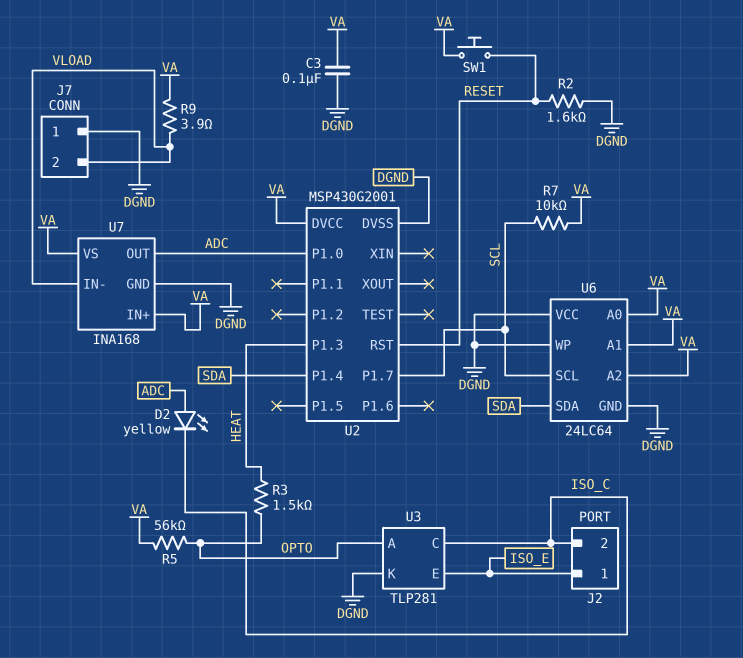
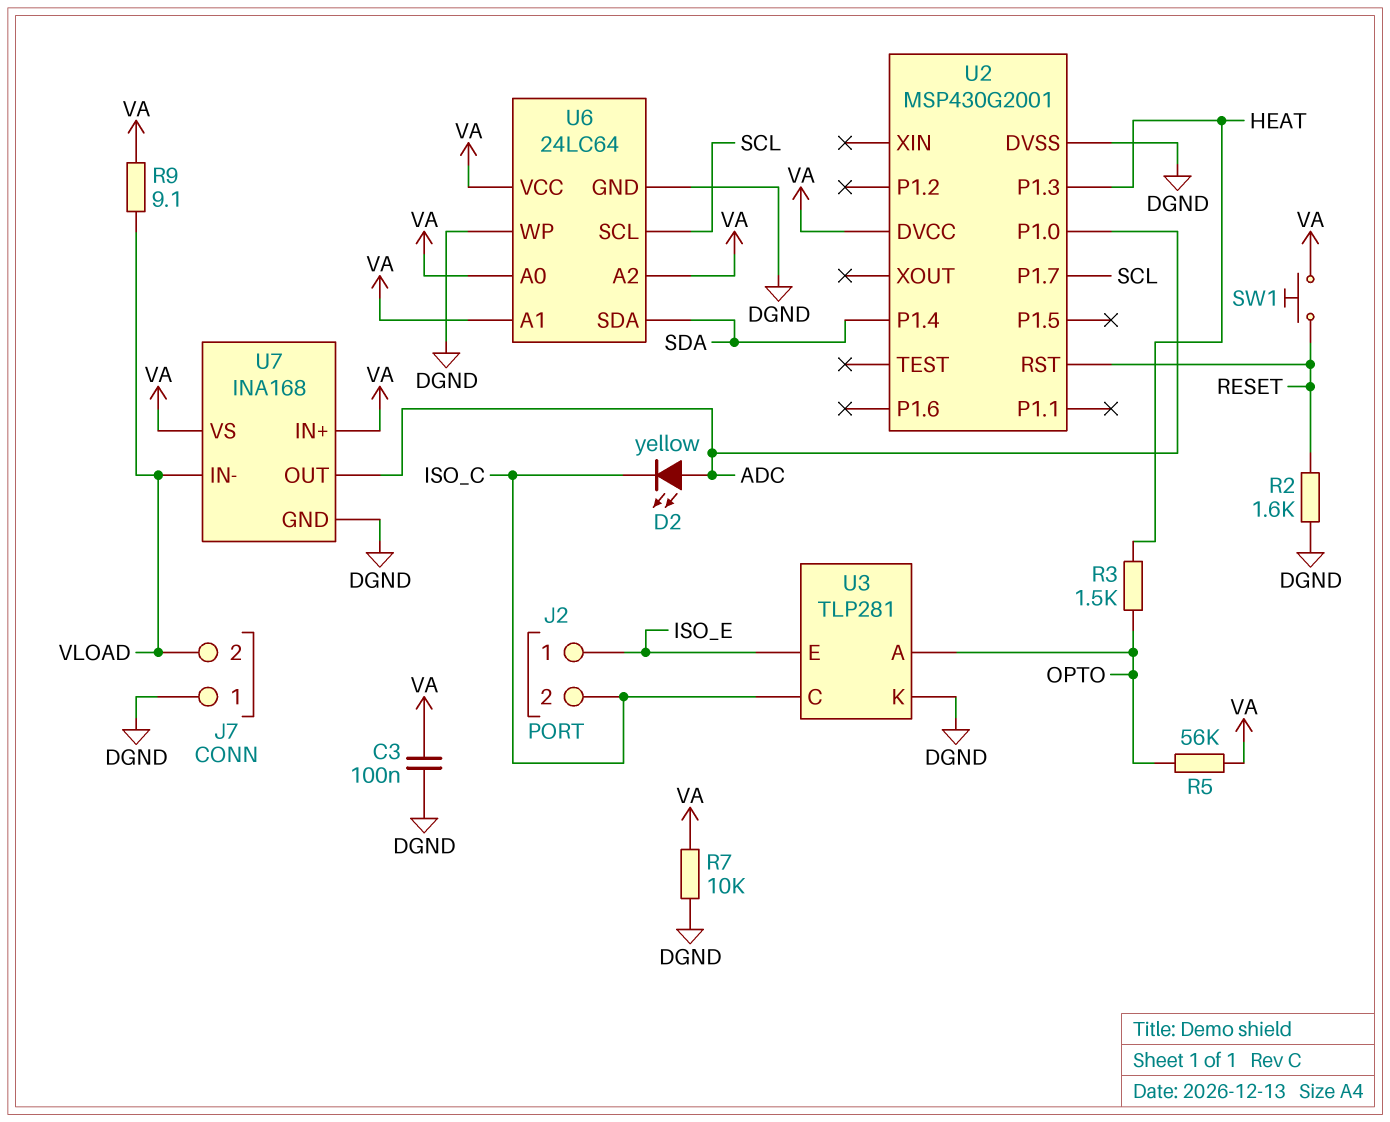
R7: 10k (SCL, VA) -> 10k (DGND, VA)
R9: 3.9 (VA, VLOAD) -> 9.1 (VA, VLOAD)
U6 pin VCC: DGND -> VA

